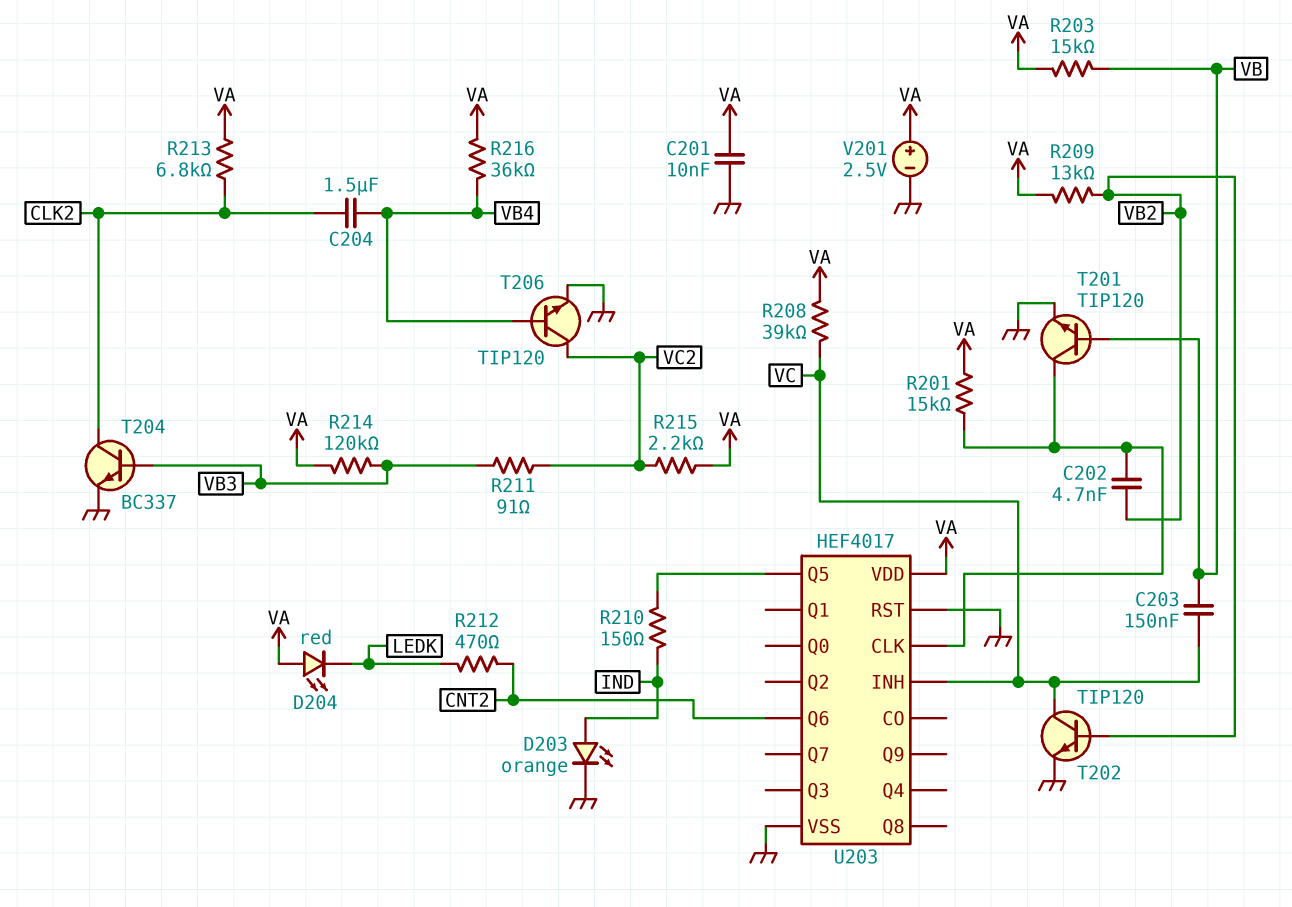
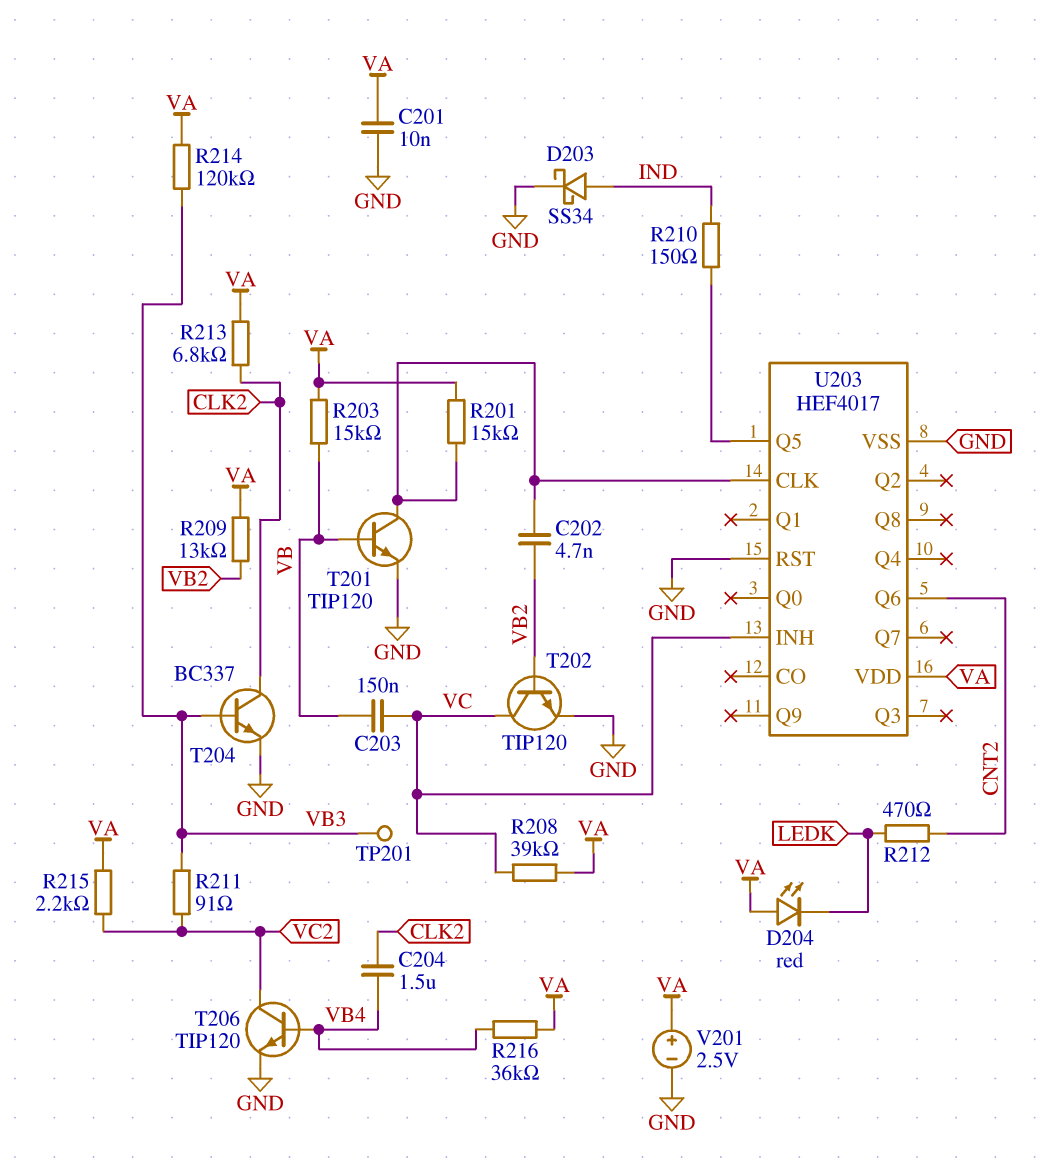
D203: LED orange (A IND, K GND) -> schottky SS34 (A IND, K GND)
TP201: none -> test point (VB3)

